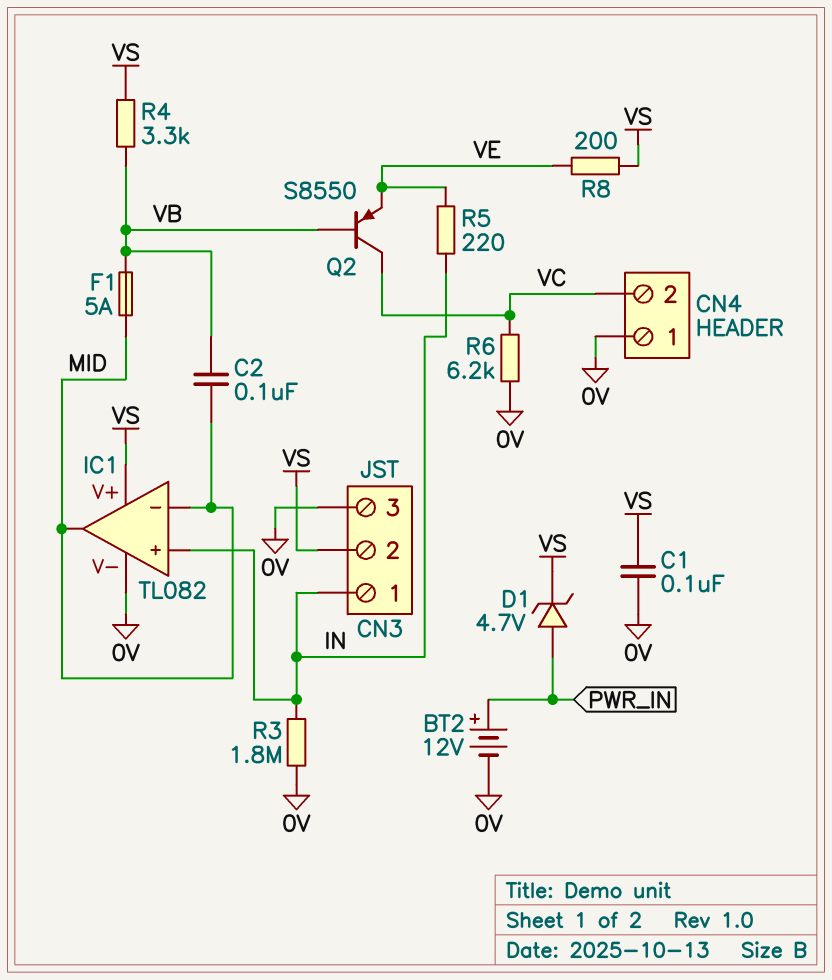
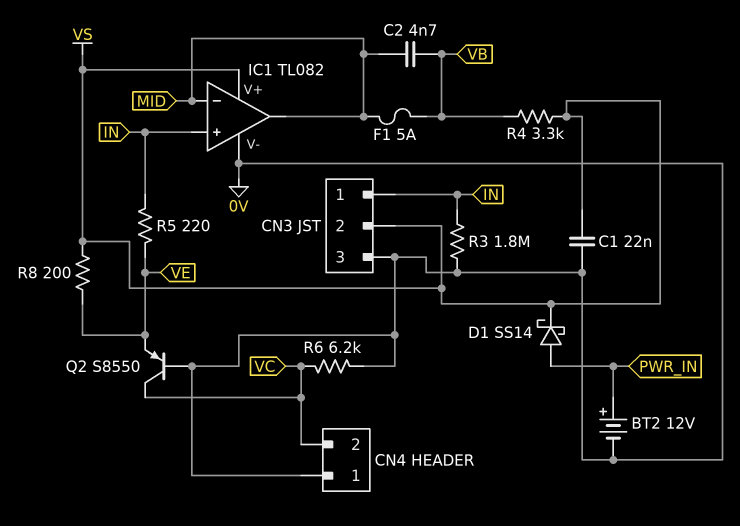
C1: 100nF (0V, VS) -> 22nF (0V, VS)
C2: 100nF (MID, VB) -> 4.7nF (MID, VB)
D1: zener 4.7V (A PWR_IN, K VS) -> schottky SS14 (A PWR_IN, K VS)
Q2: PNP S8550 (B VB, C VC, E VE) -> PNP S8550 (B 0V, C VC, E VE)

